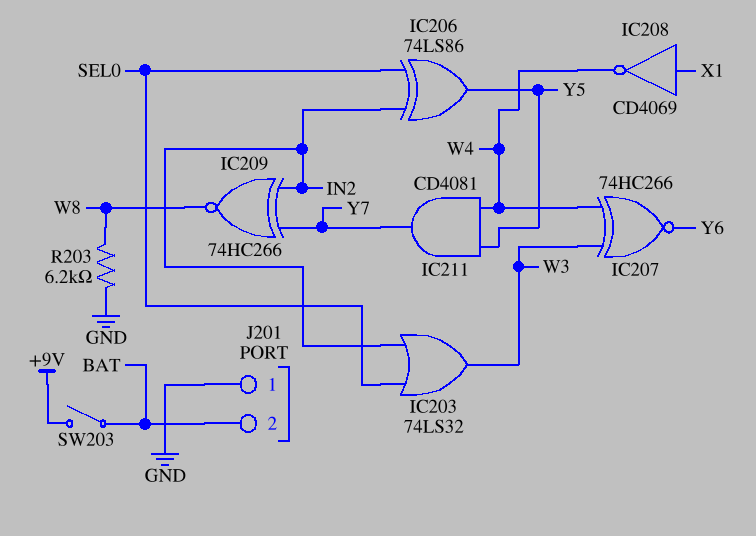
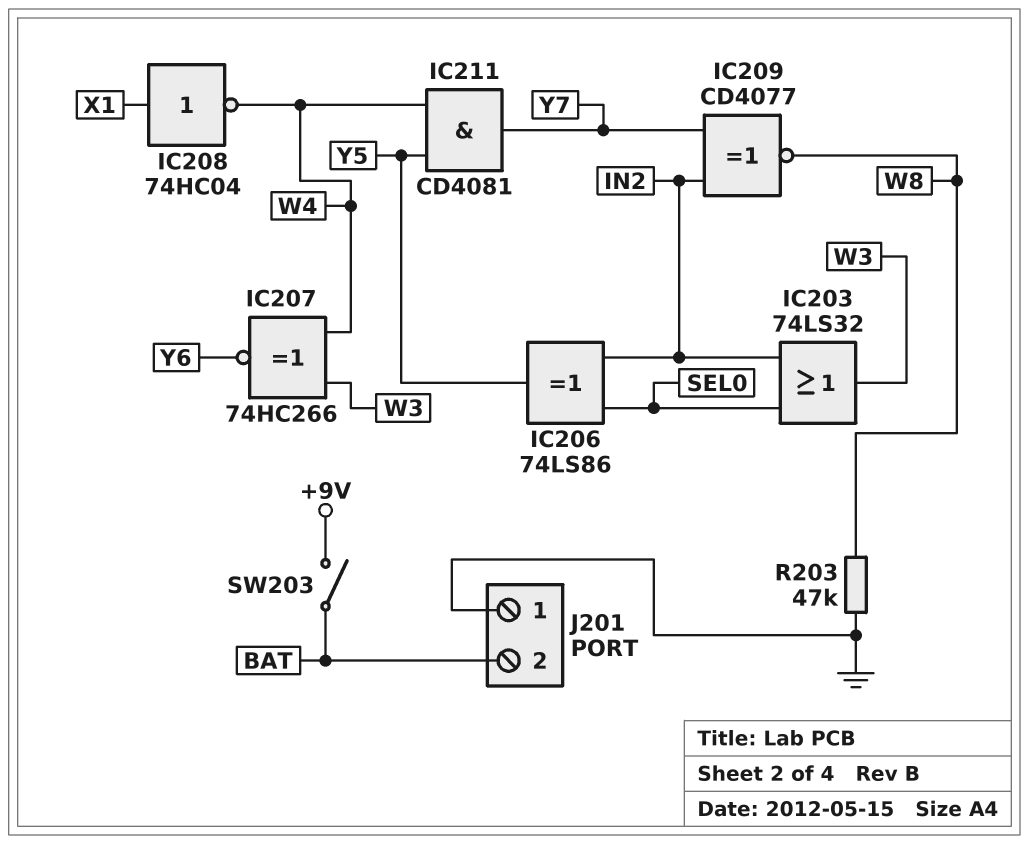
IC208: NOT CD4069 (in X1, out W4) -> NOT 74HC04 (in X1, out W4)
IC209: XNOR 74HC266 (in IN2, in Y7, out W8) -> XNOR CD4077 (in IN2, in Y7, out W8)
R203: 6.2k (GND, W8) -> 47k (GND, W8)

